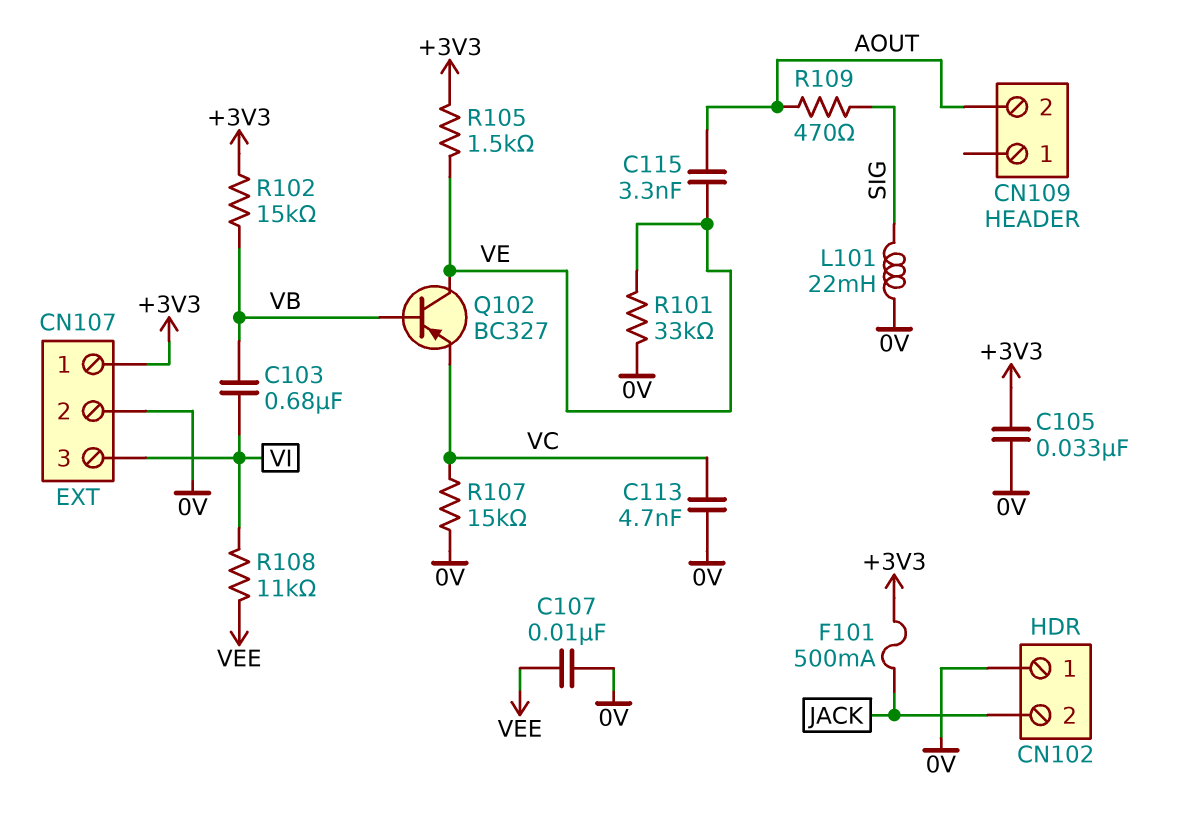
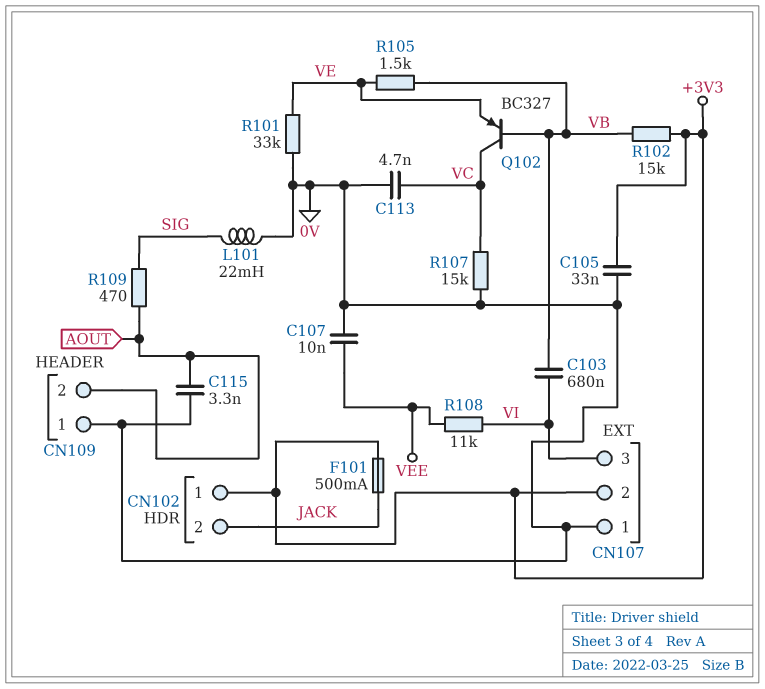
C115: 3.3nF (AOUT, VE) -> 3.3nF (0V, AOUT)
CN102 pin 1: 0V -> +3V3
CN107 pin 1: +3V3 -> 0V
CN107 pin 2: 0V -> +3V3
CN109 pin 1: none -> 0V
Q102: PNP BC327 (B VB, C VE, E VC) -> PNP BC327 (B VB, C VC, E VE)
R105: 1.5k (+3V3, VE) -> 1.5k (VB, VE)

